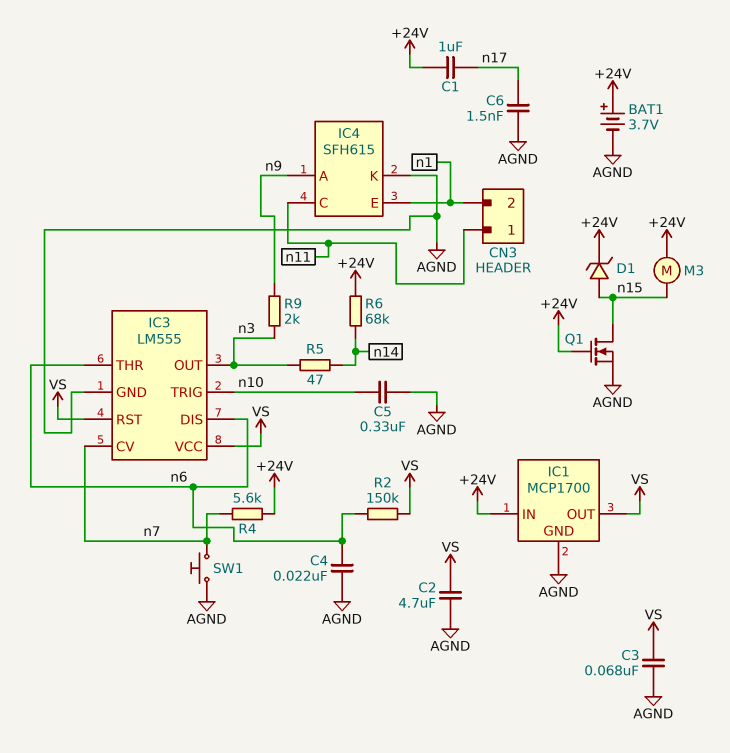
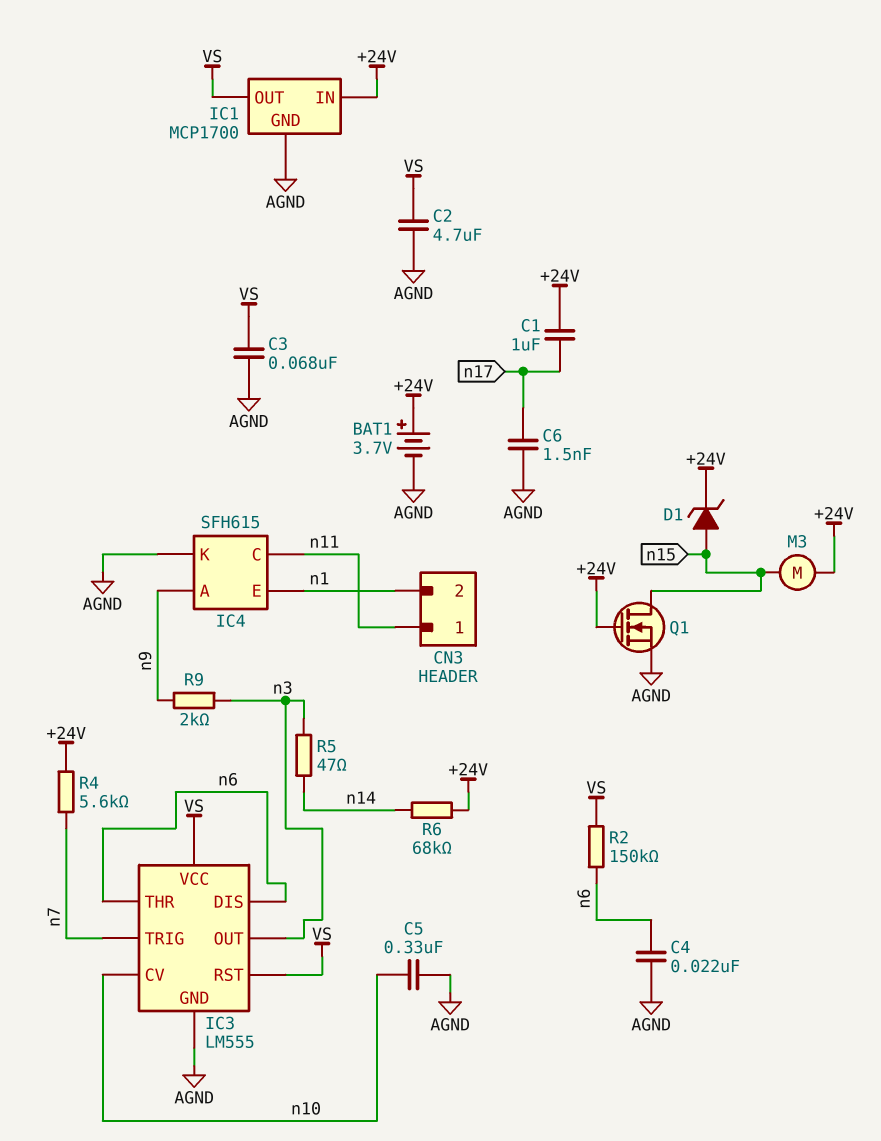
IC3 pin CV: n7 -> n10
IC3 pin TRIG: n10 -> n7
SW1: button (AGND, n7) -> none

